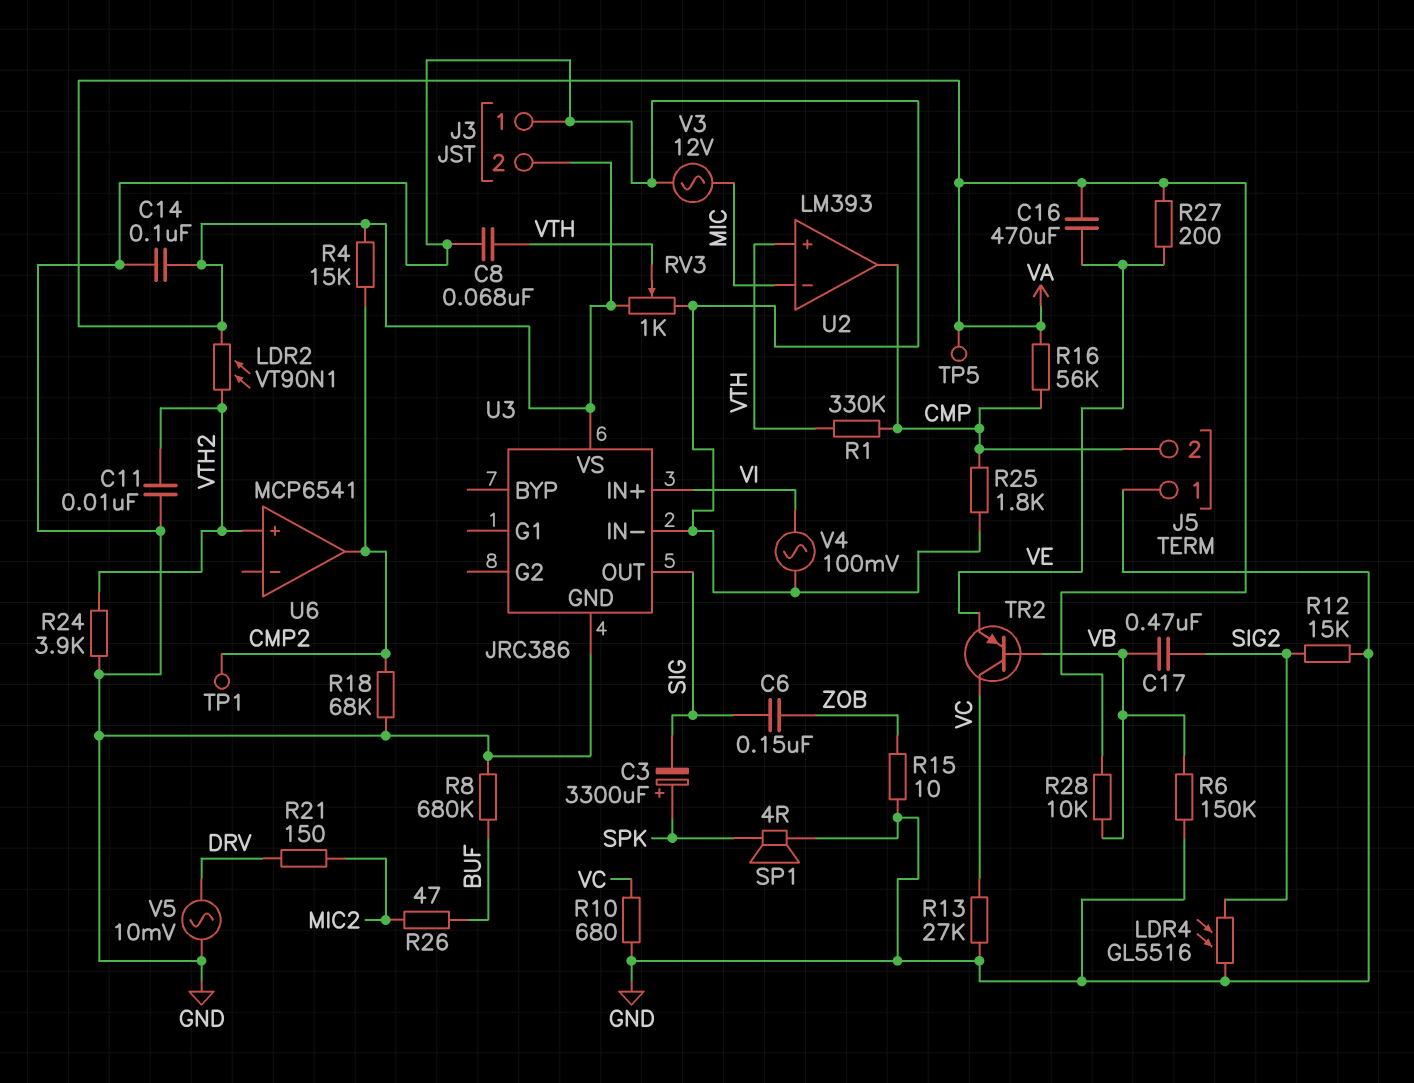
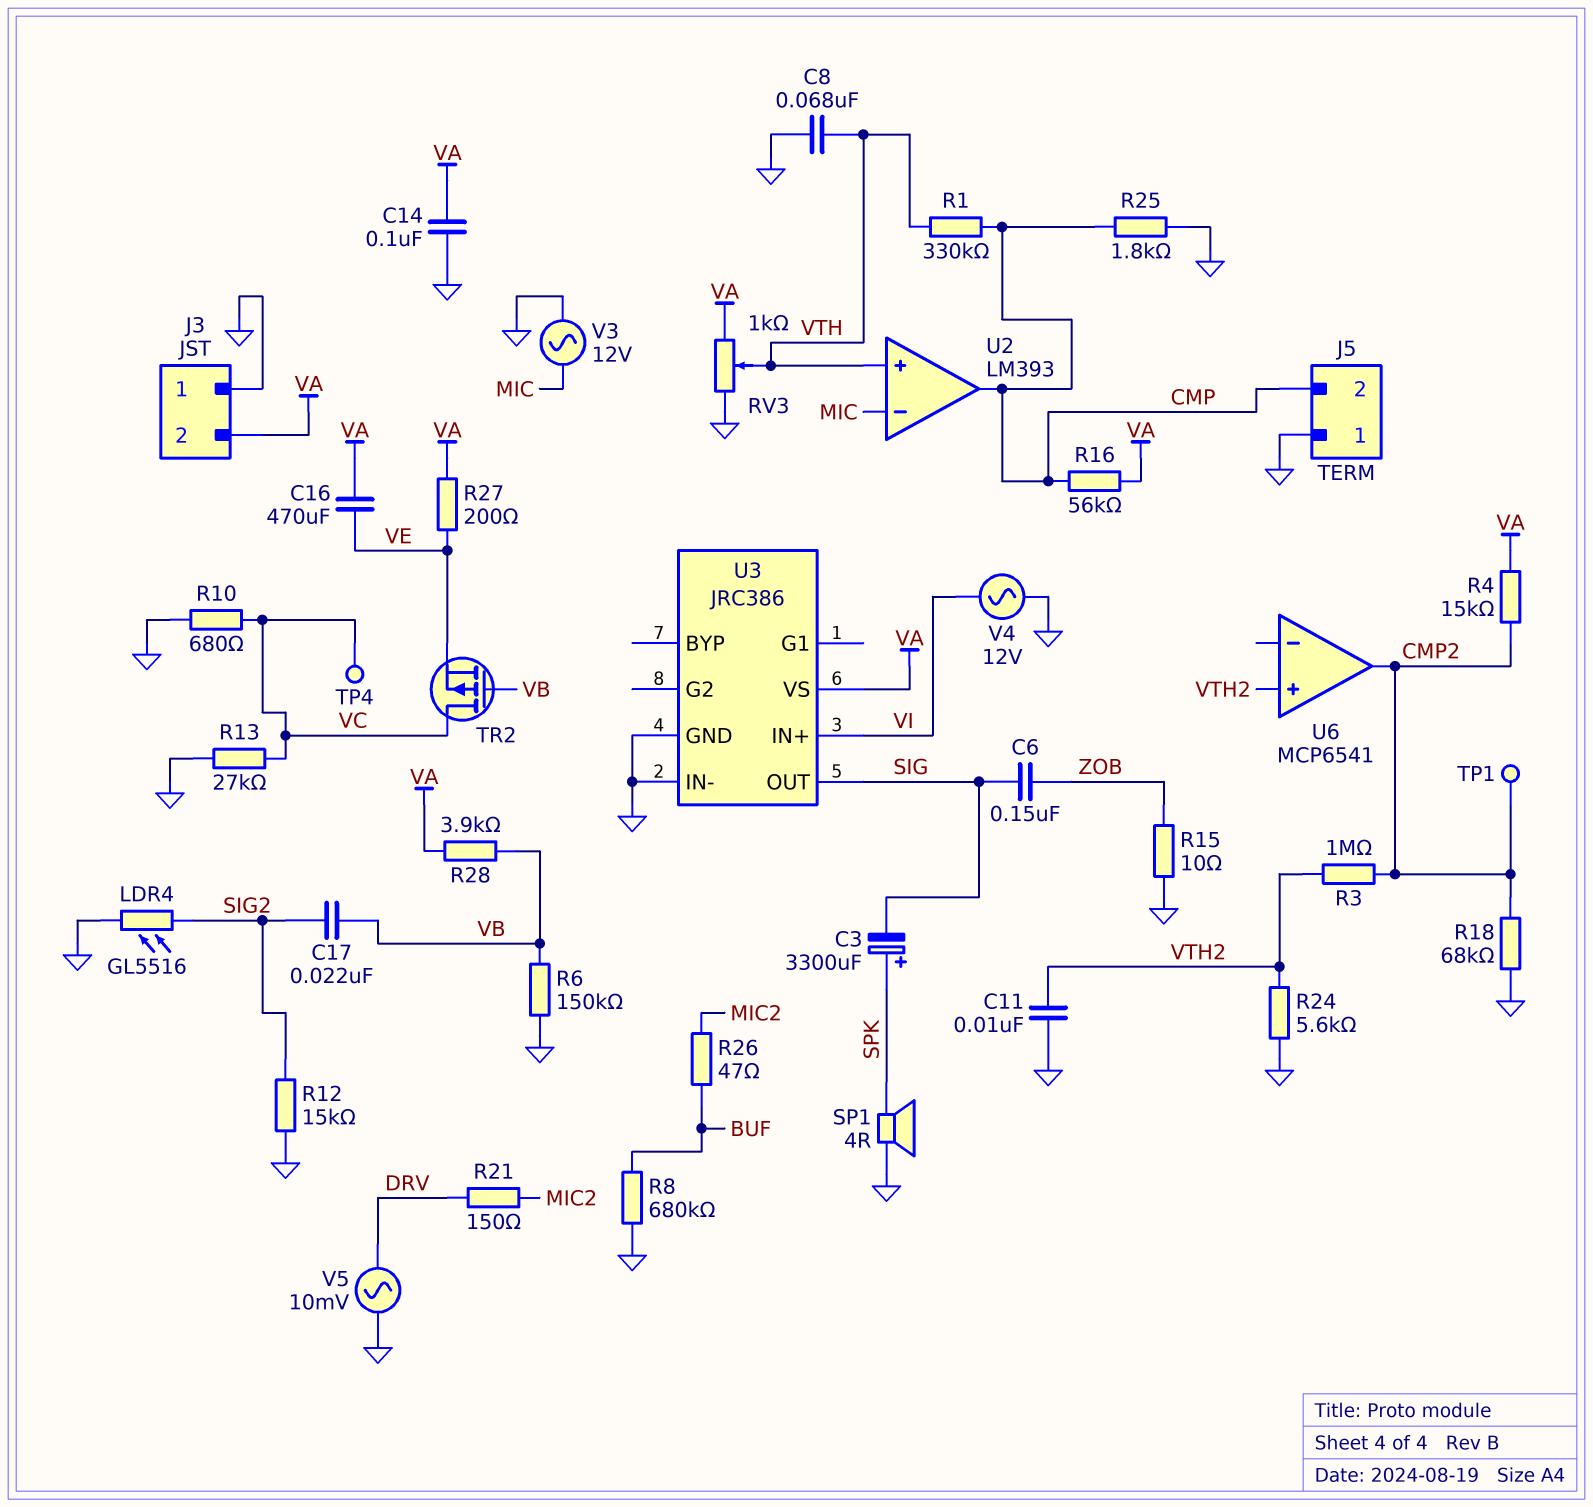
C17: 470nF (SIG2, VB) -> 22nF (SIG2, VB)
LDR2: VT90N1 (VA, VTH2) -> none
R3: none -> 1M (CMP2, VTH2)
R24: 3.9k (GND, VTH2) -> 5.6k (GND, VTH2)
R28: 10k (VA, VB) -> 3.9k (VA, VB)
TP4: none -> test point (VC)
TP5: test point (VA) -> none
TR2: PNP (B VB, C VC, E VE) -> PMOS (G VB, D VC, S VE)
V4: AC 100mV (GND, VI) -> AC 12V (GND, VI)

